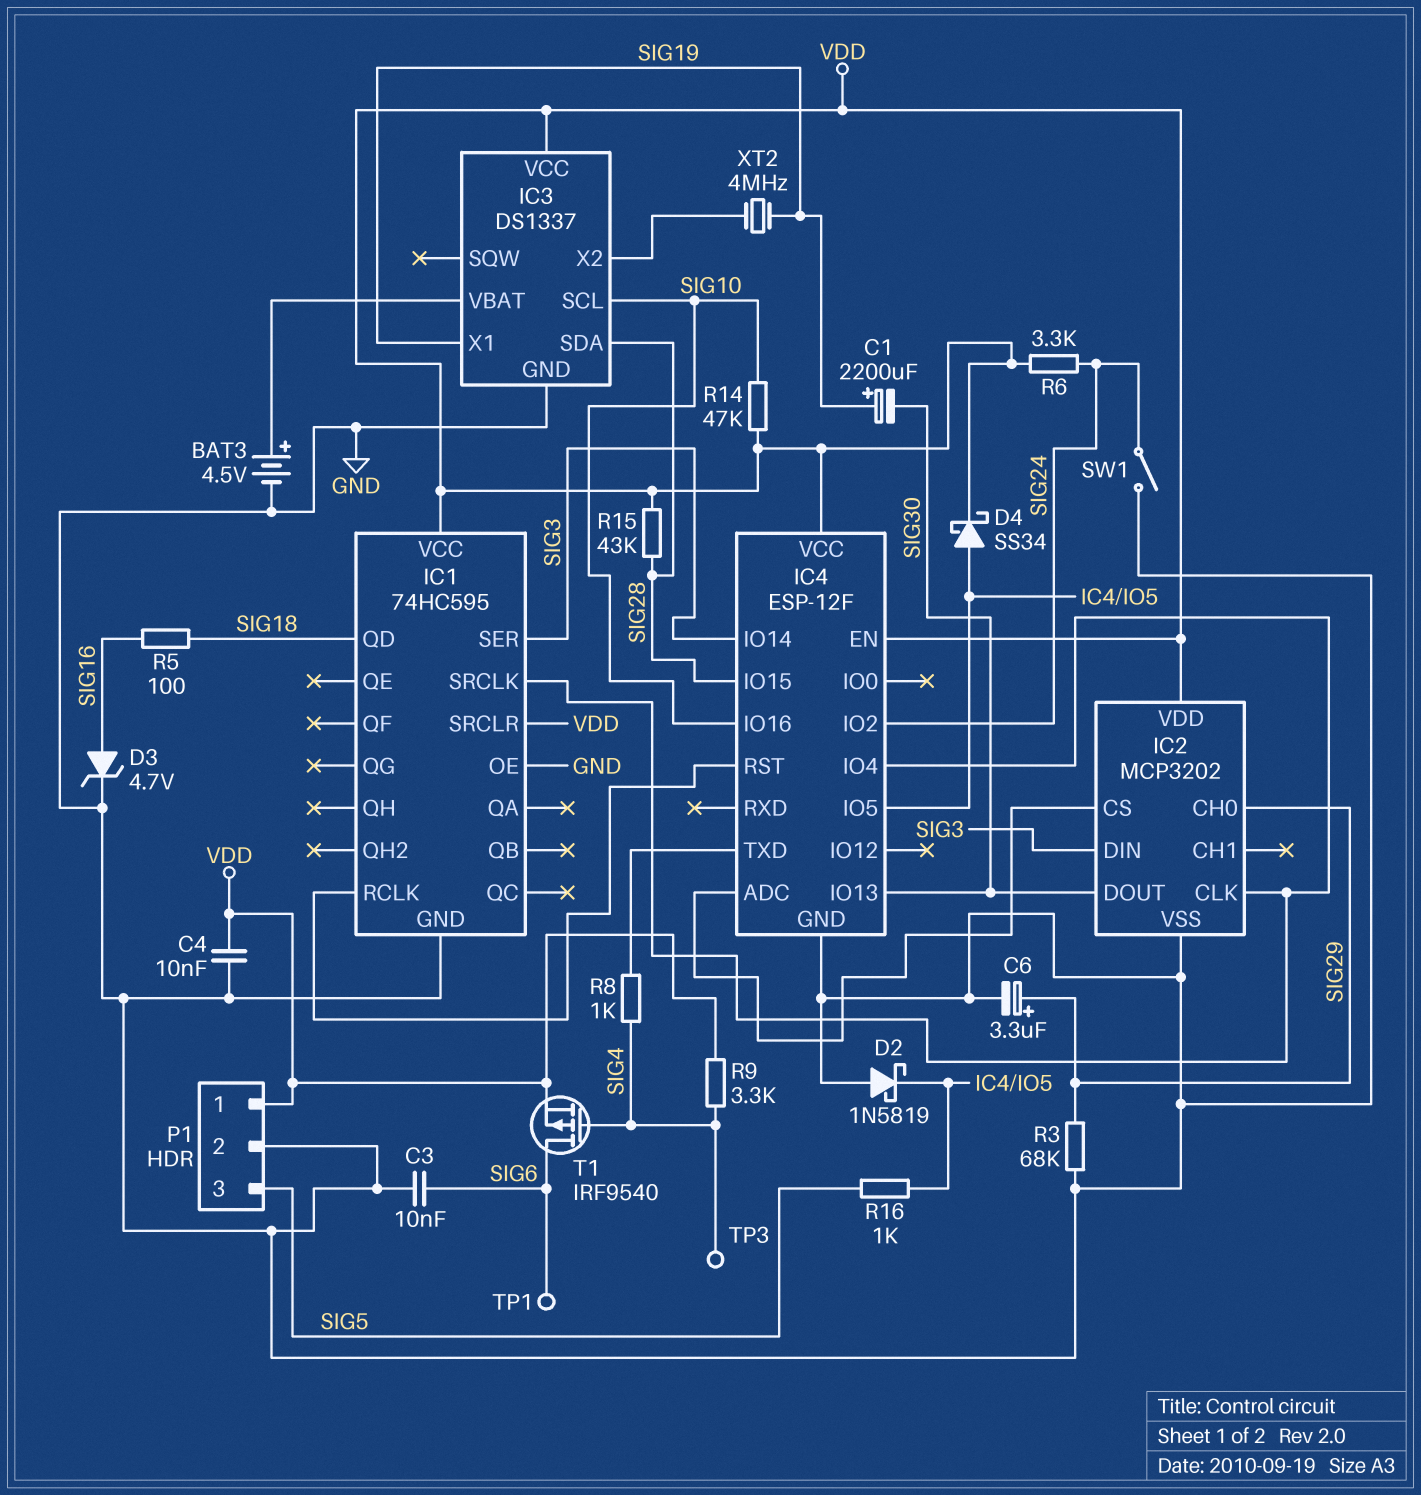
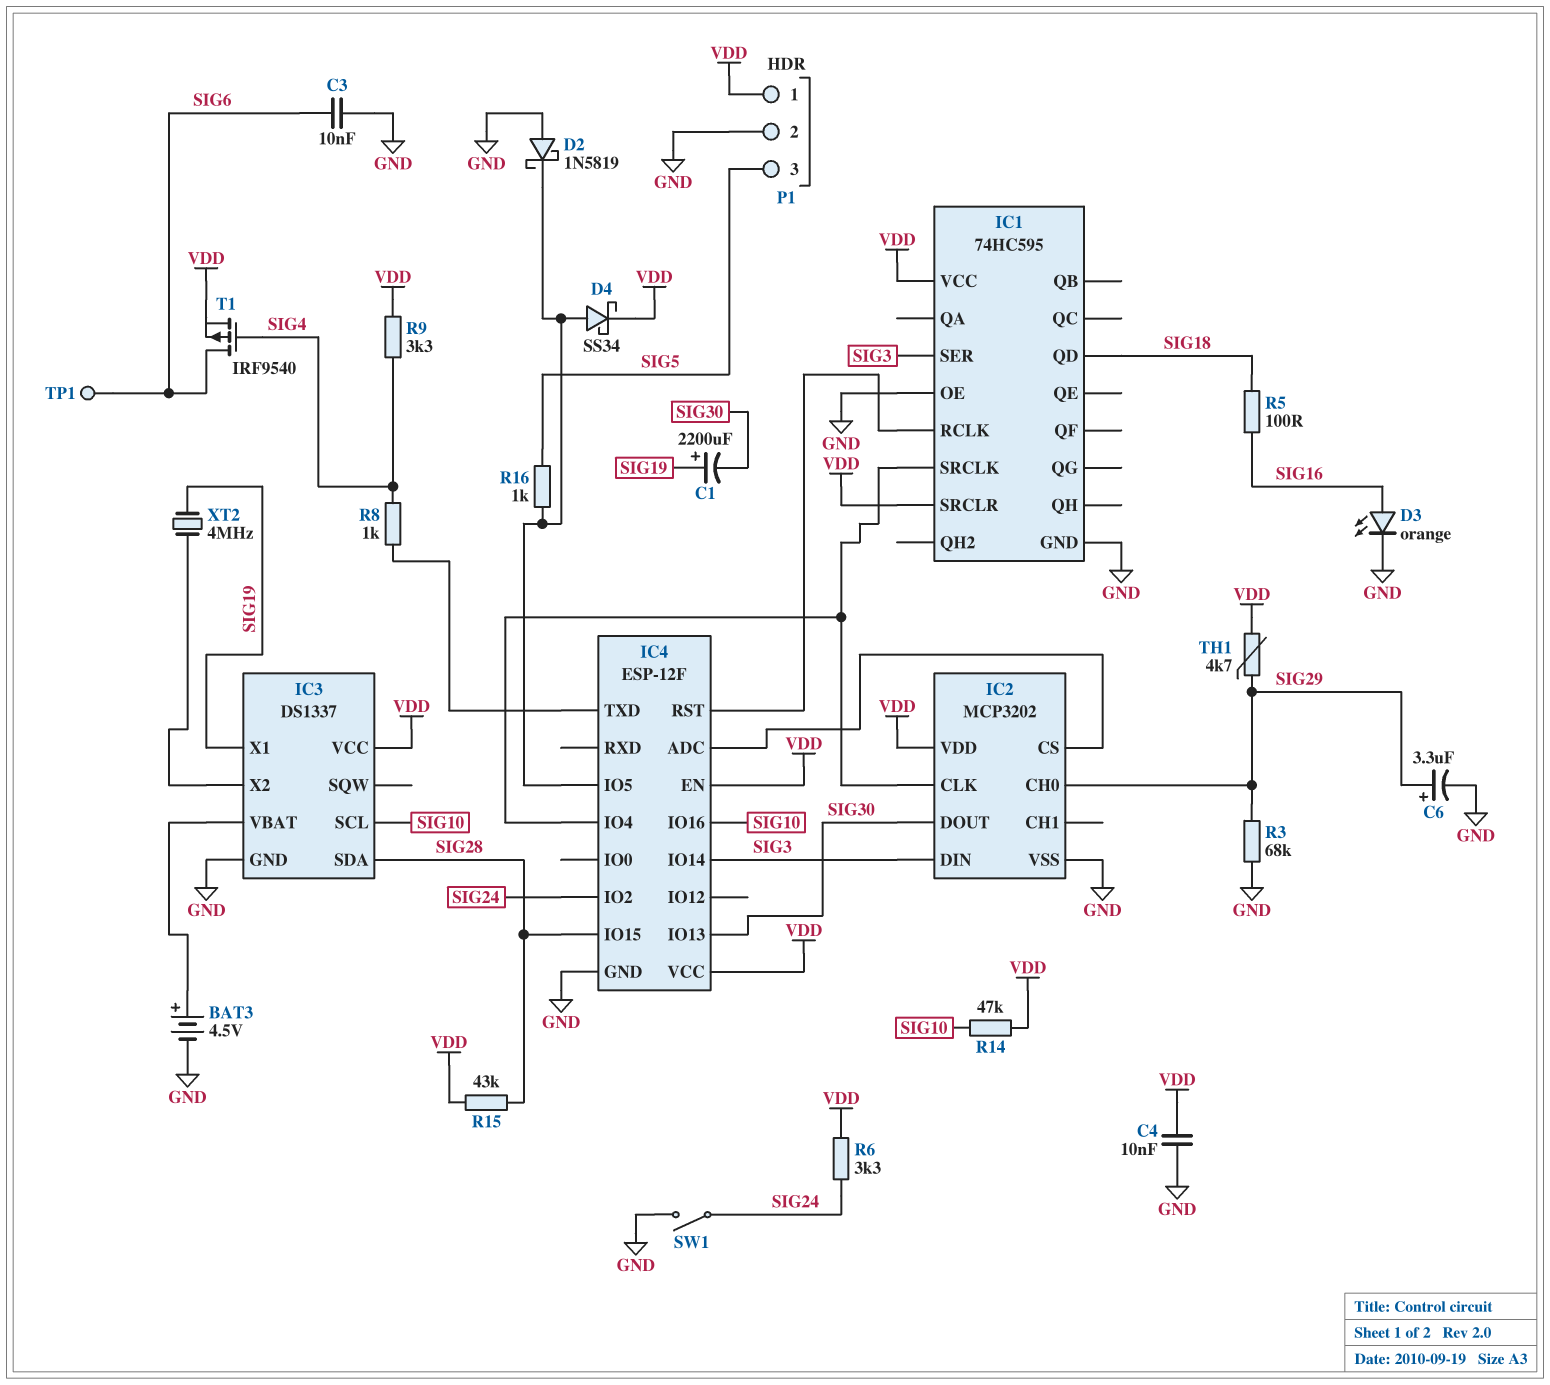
D3: zener 4.7V (A SIG16, K GND) -> LED orange (A SIG16, K GND)
TH1: none -> 4.7k (SIG29, VDD)
TP3: test point (SIG4) -> none

